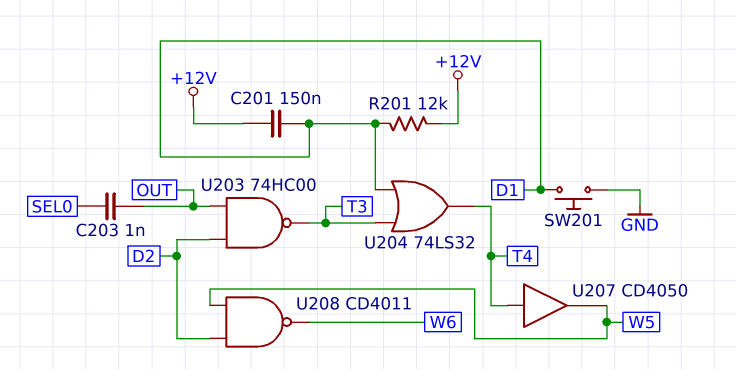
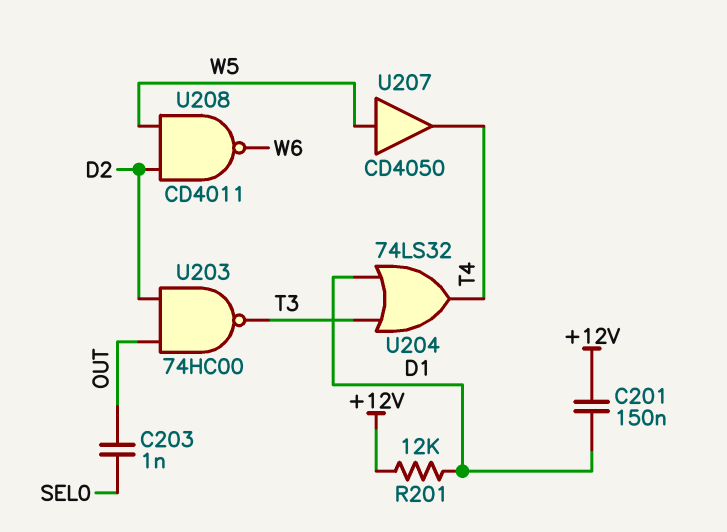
SW201: button (D1, GND) -> none
U207: buffer CD4050 (in T4, out W5) -> buffer CD4050 (in W5, out T4)

